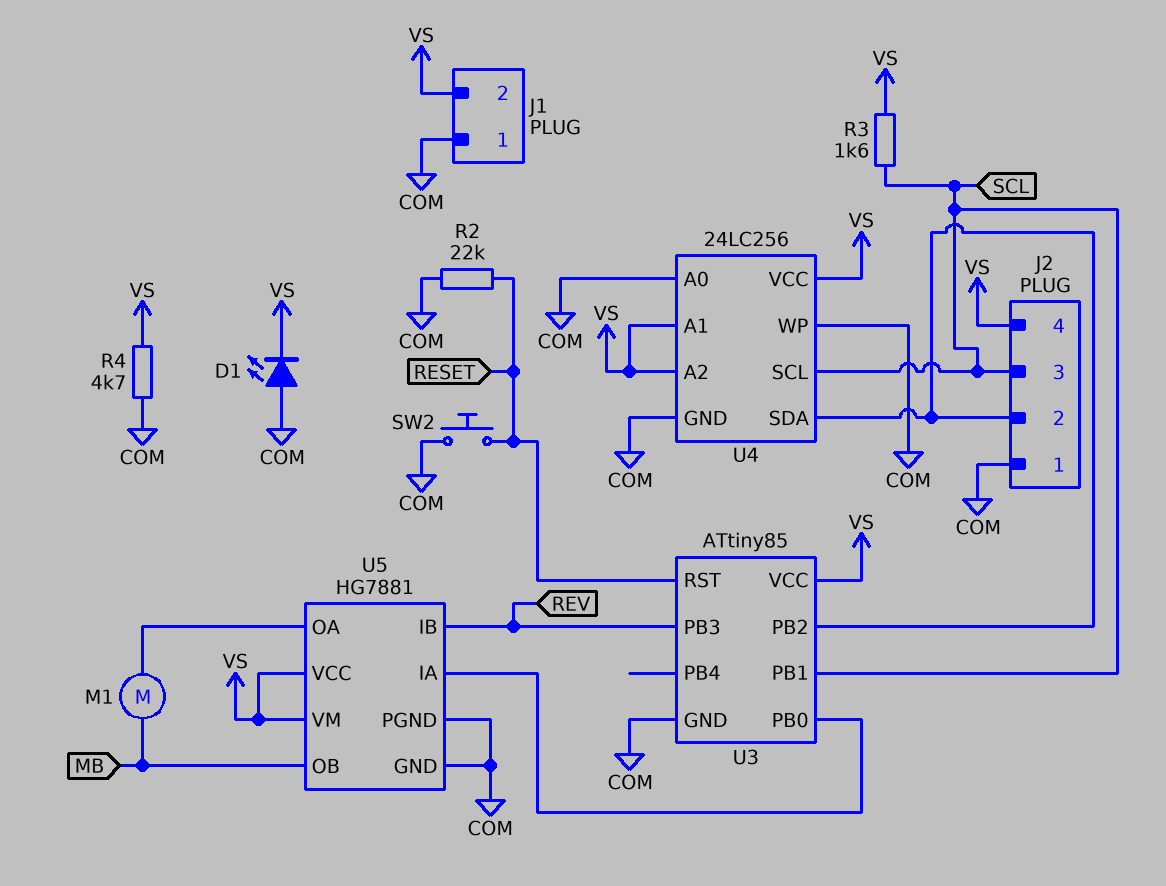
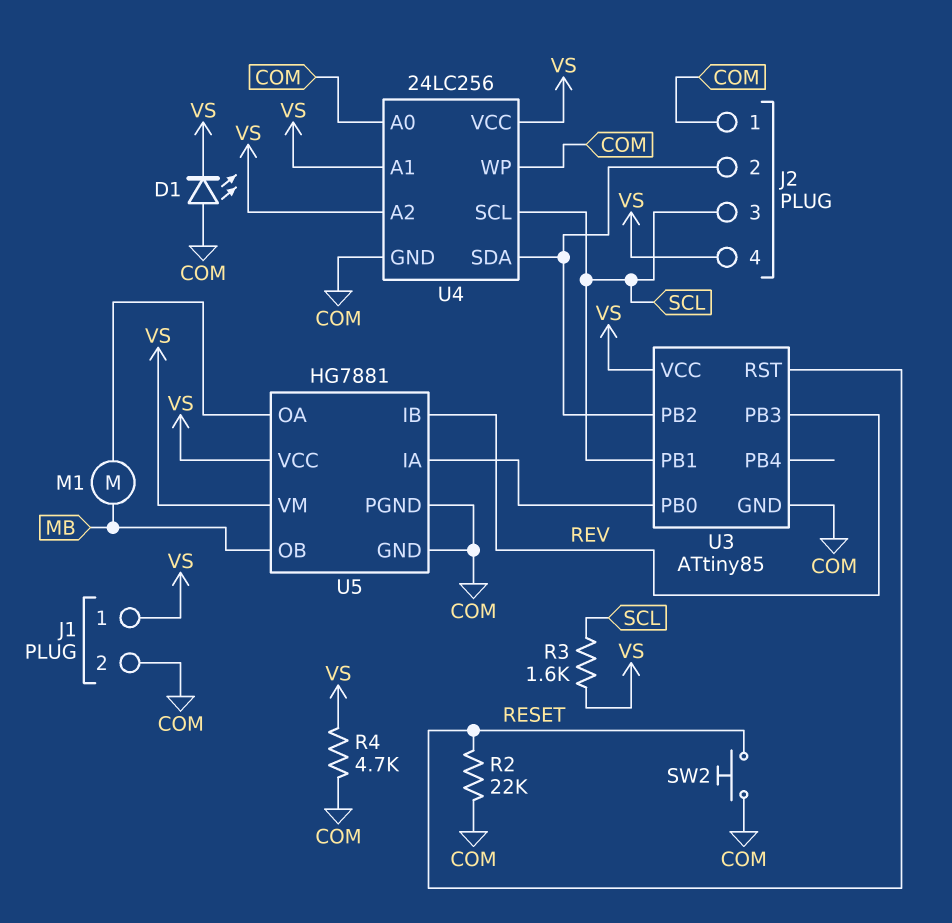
J1 pin 1: COM -> VS
J1 pin 2: VS -> COM

